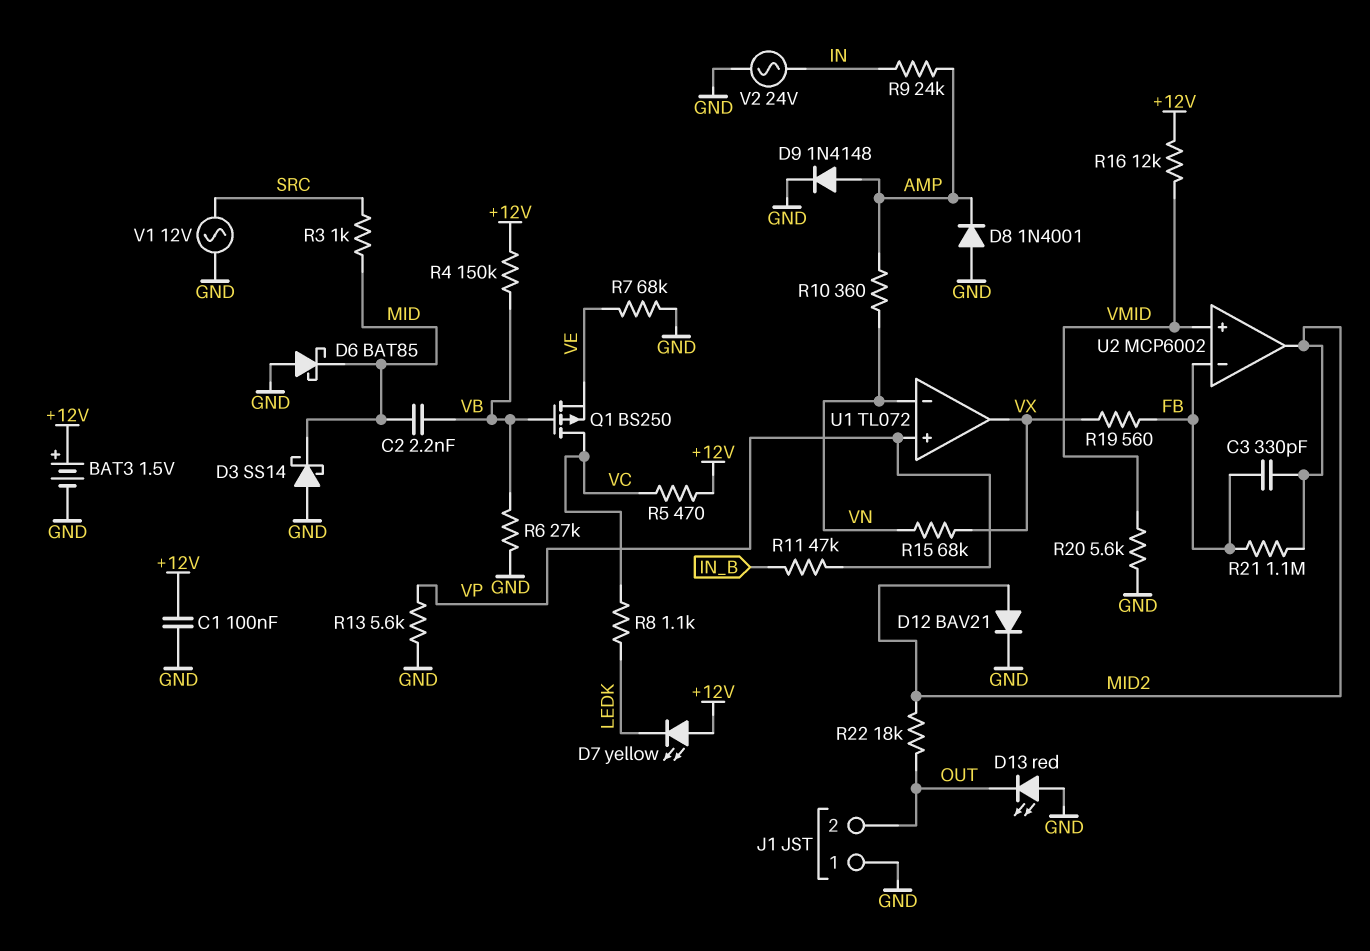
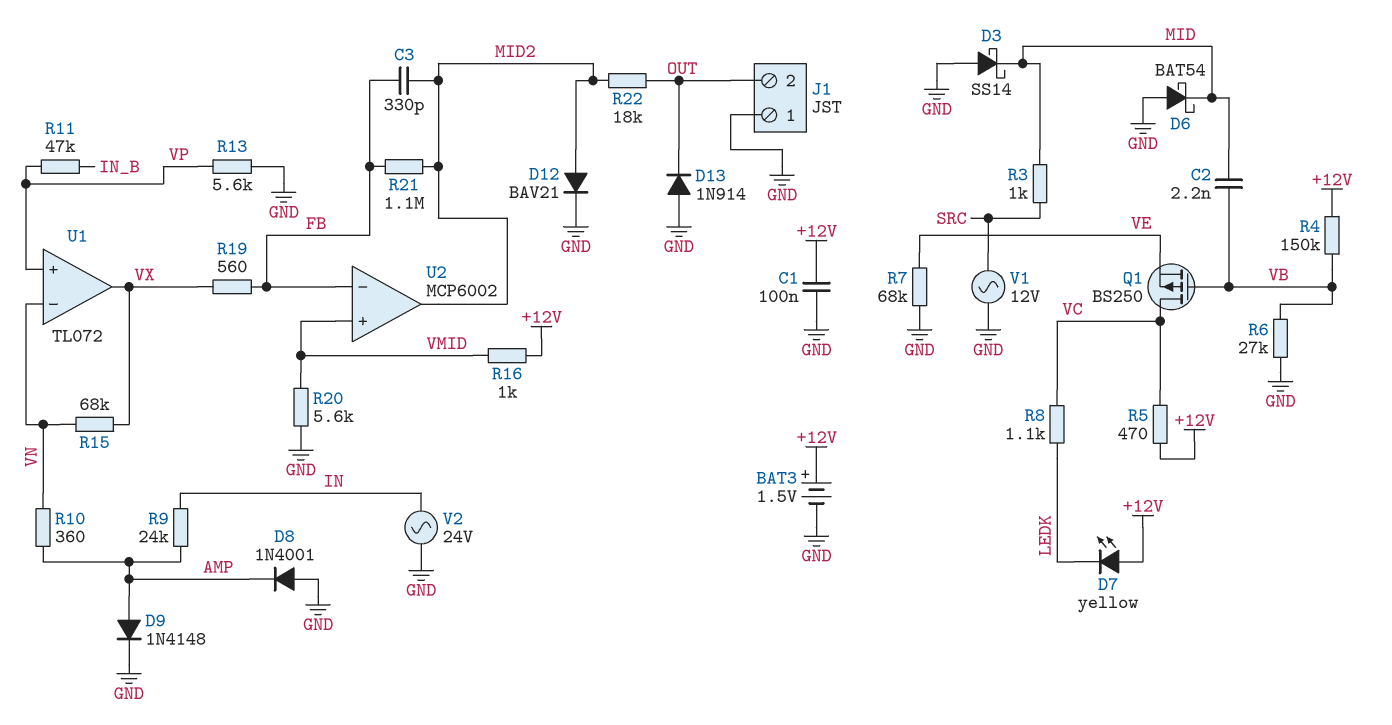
D6: schottky BAT85 (A GND, K MID) -> schottky BAT54 (A GND, K MID)
D13: LED red (A GND, K OUT) -> diode 1N914 (A GND, K OUT)
R16: 12k (+12V, VMID) -> 1k (+12V, VMID)

